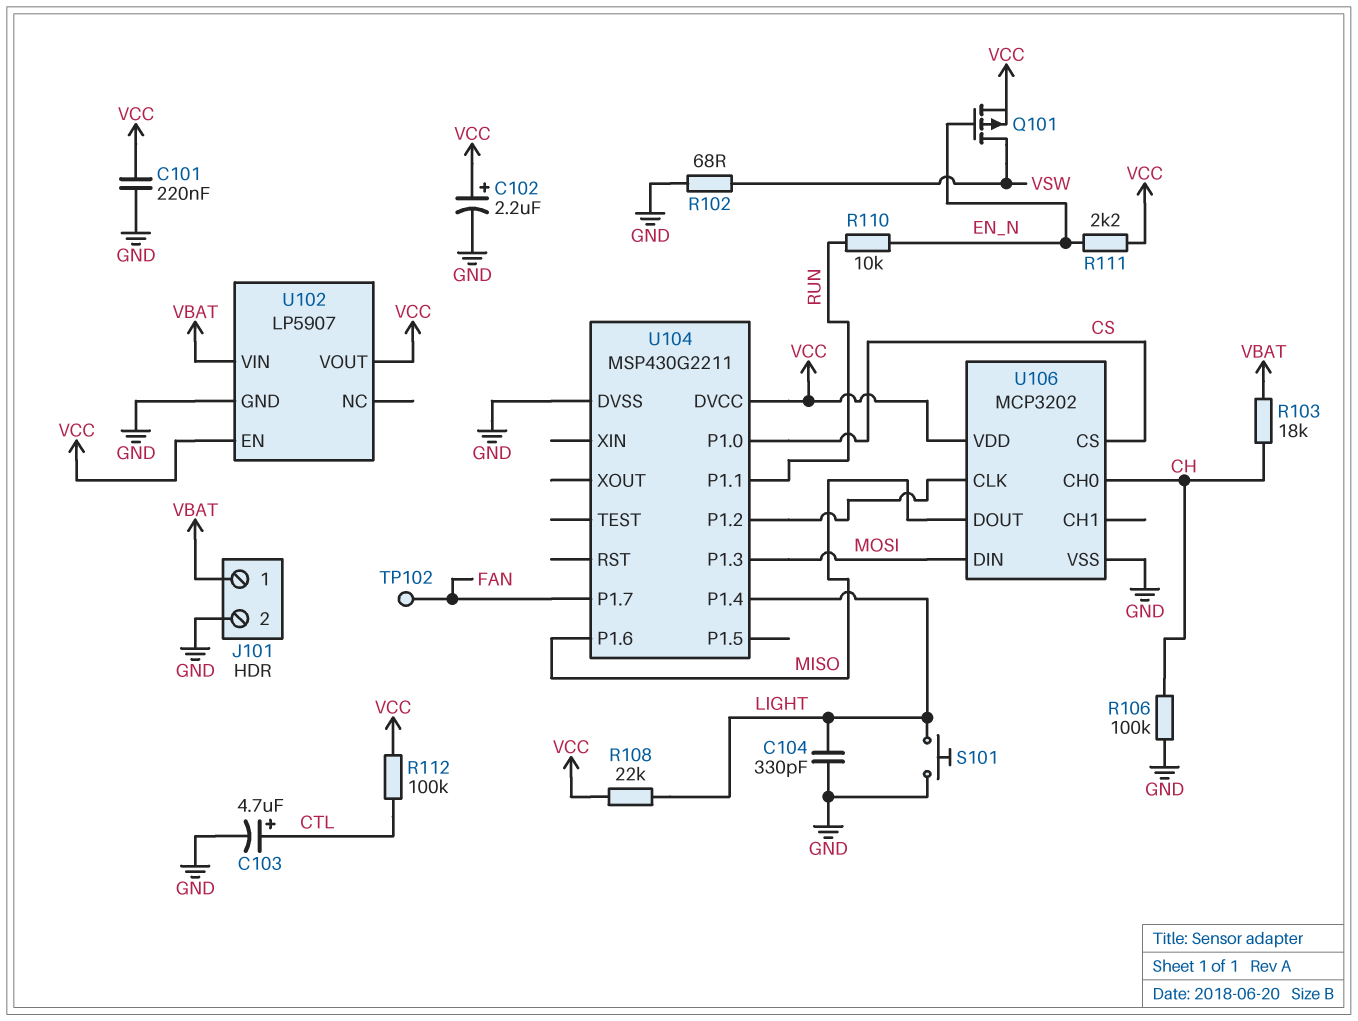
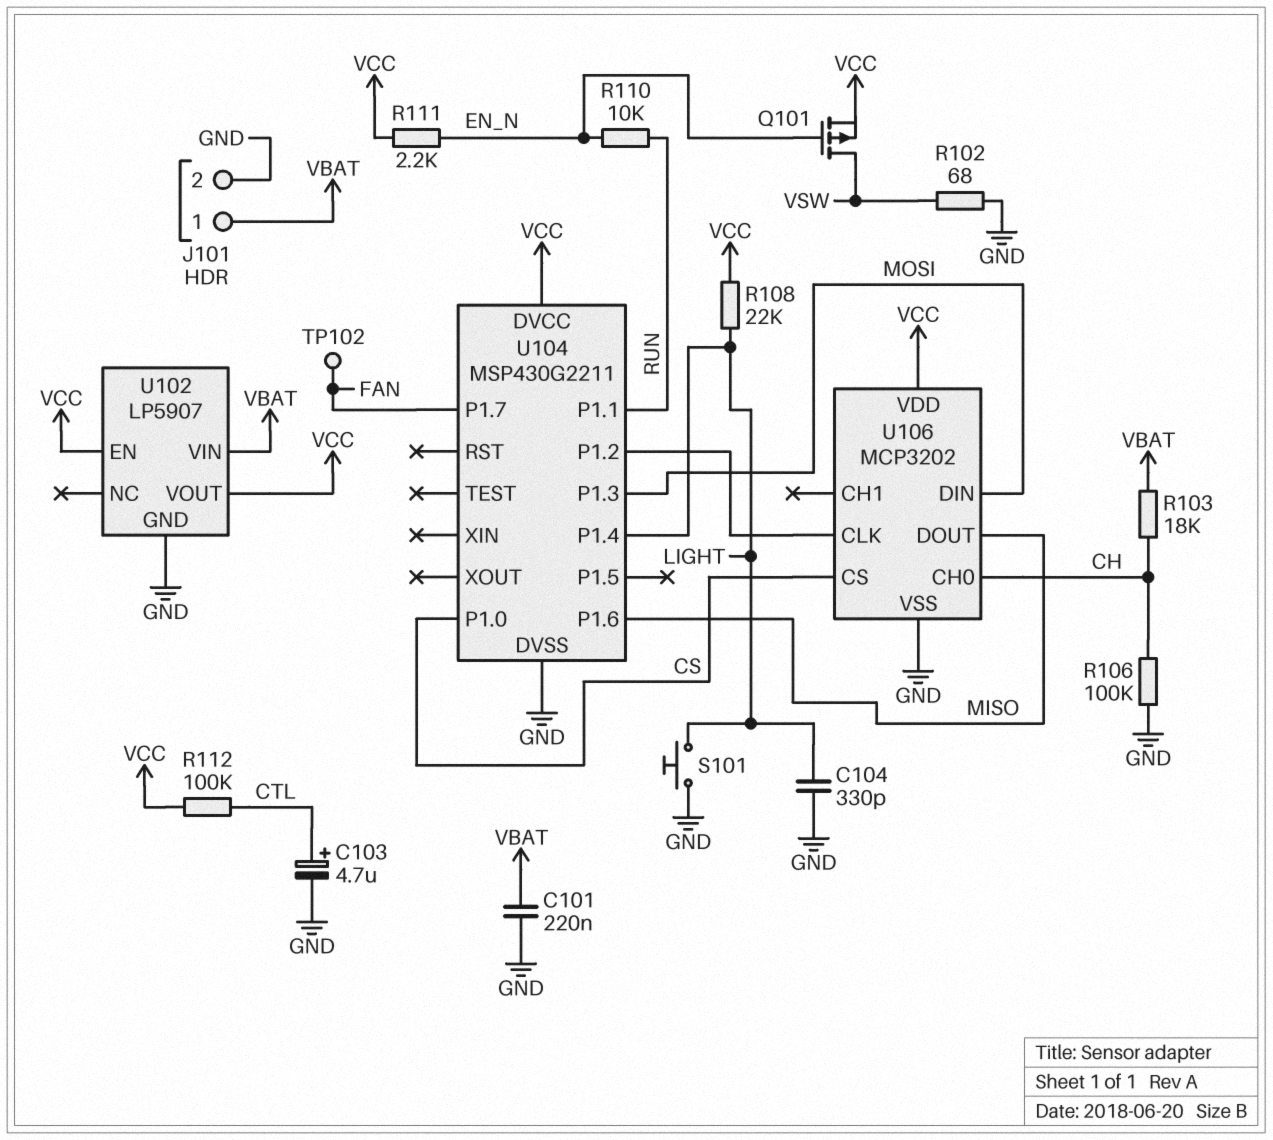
C101: 220nF (GND, VCC) -> 220nF (GND, VBAT)
C102: 2.2uF (plus VCC, minus GND) -> none

